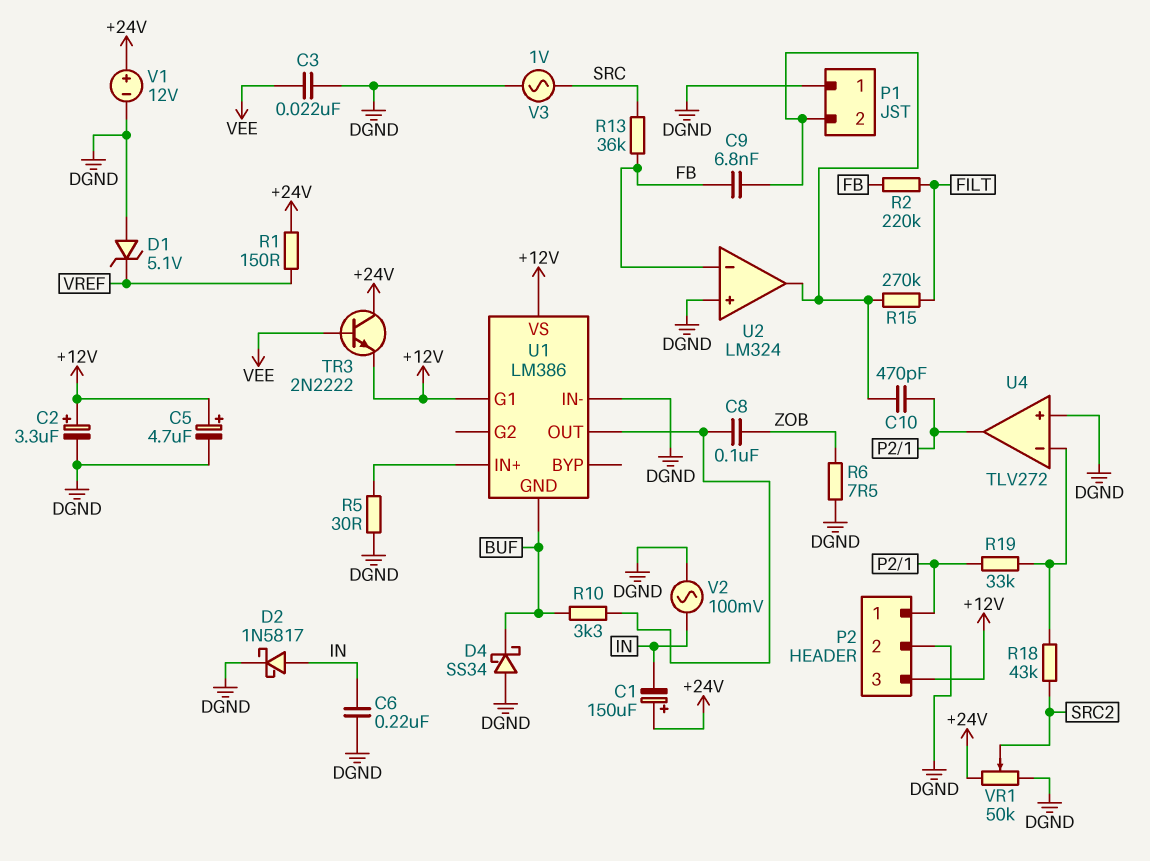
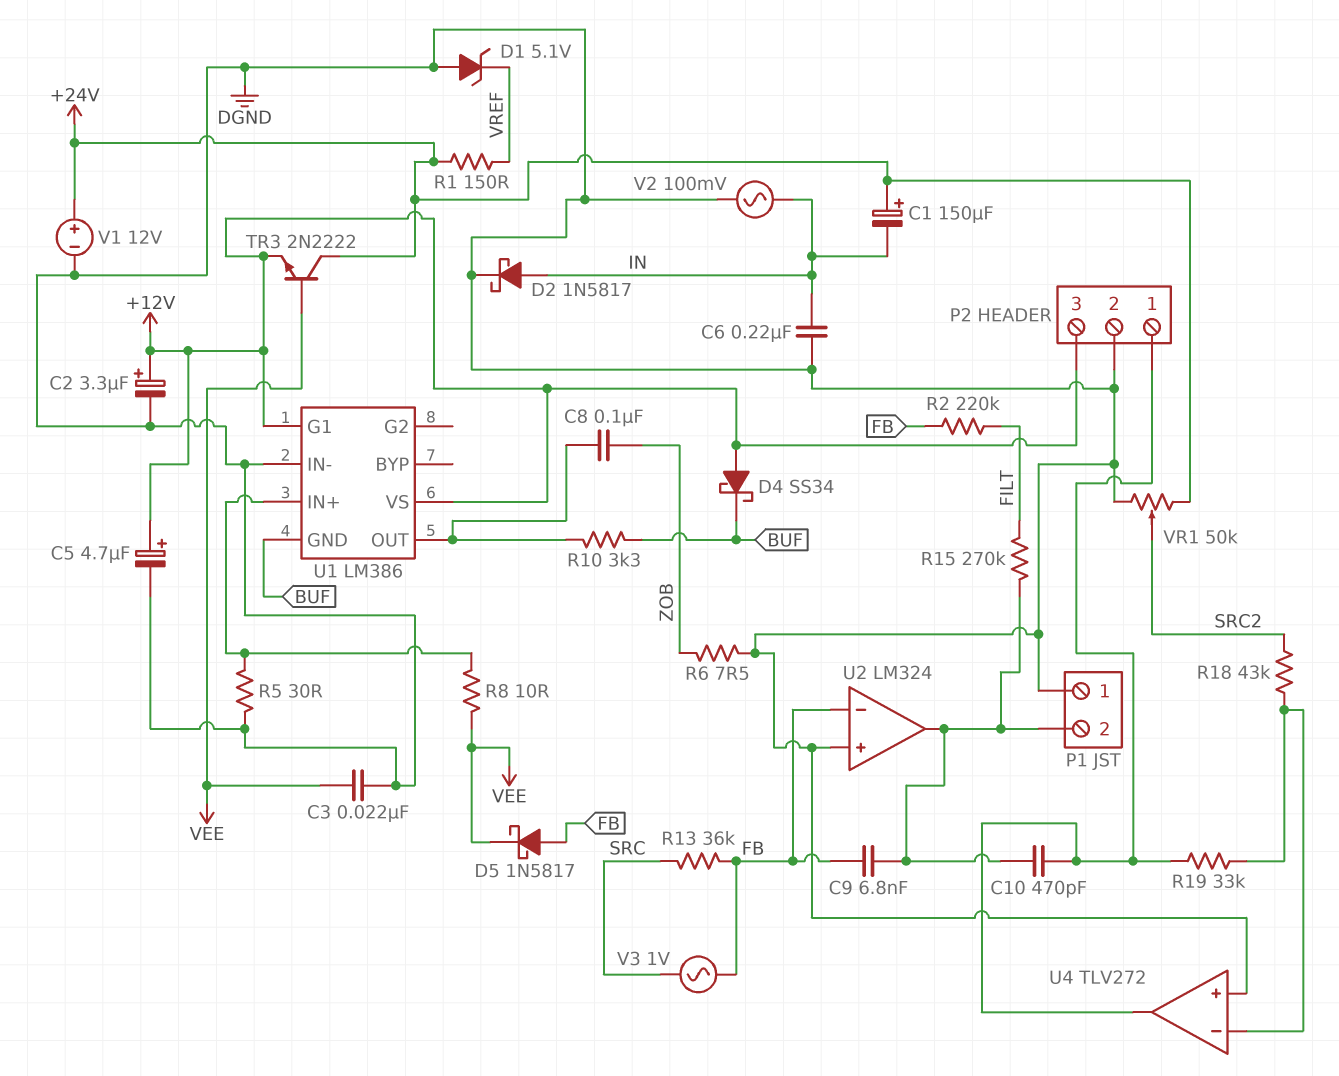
D4: schottky SS34 (A DGND, K BUF) -> schottky SS34 (A +12V, K BUF)
D5: none -> schottky 1N5817 (A FB, K VEE)
R8: none -> 10 (U1/IN+, VEE)
V3: AC 1V (DGND, SRC) -> AC 1V (FB, SRC)

